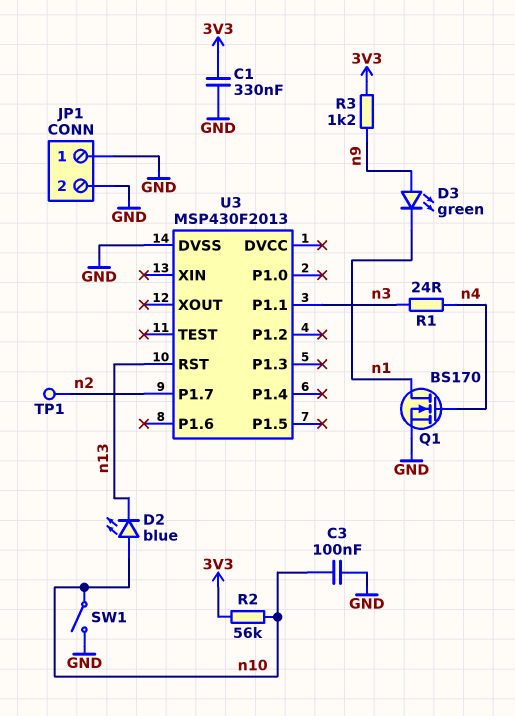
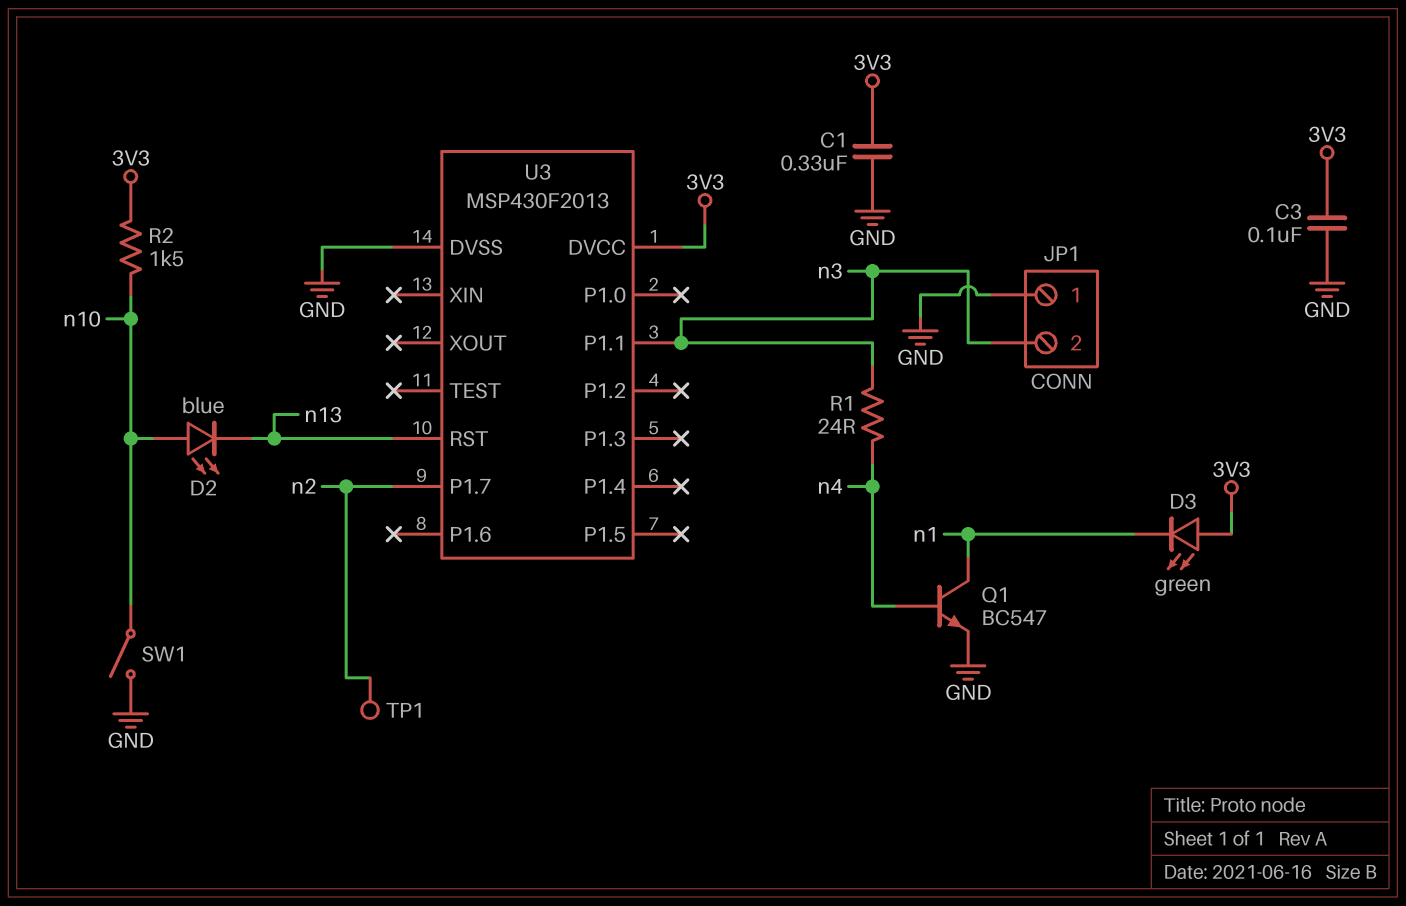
C3: 100nF (GND, n10) -> 100nF (3V3, GND)
D3: LED green (A n9, K n1) -> LED green (A 3V3, K n1)
JP1 pin 2: GND -> n3
Q1: NMOS BS170 (G n4, D n1, S GND) -> NPN BC547 (B n4, C n1, E GND)
R2: 56k (3V3, n10) -> 1.5k (3V3, n10)
R3: 1.2k (3V3, n9) -> none
U3 pin DVCC: none -> 3V3

